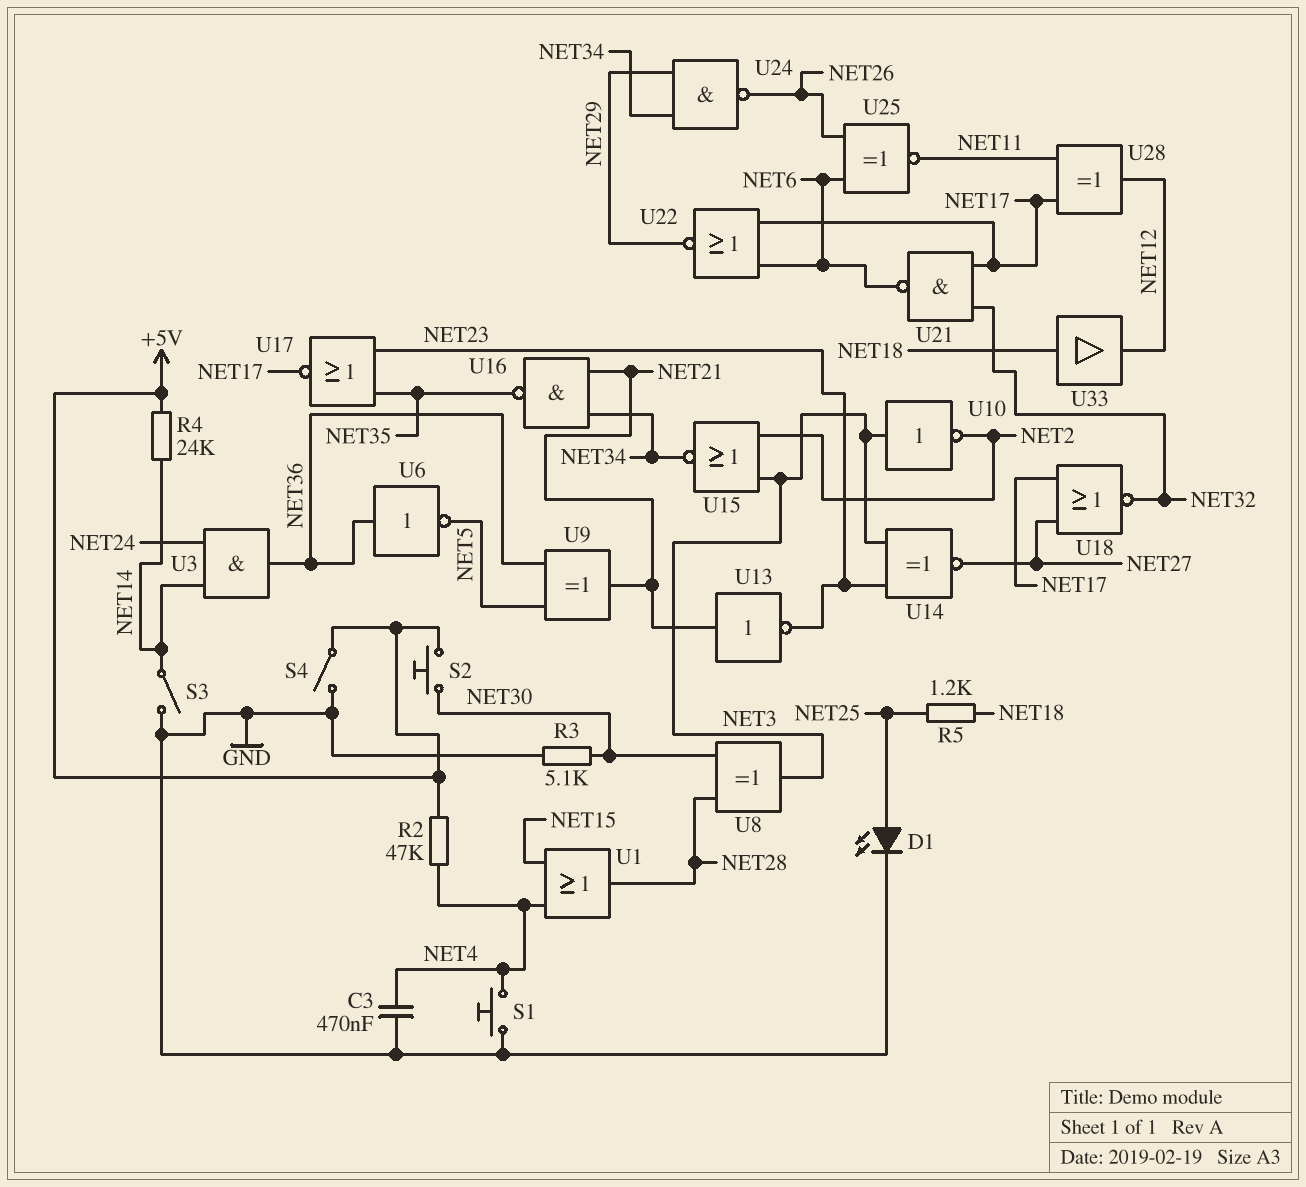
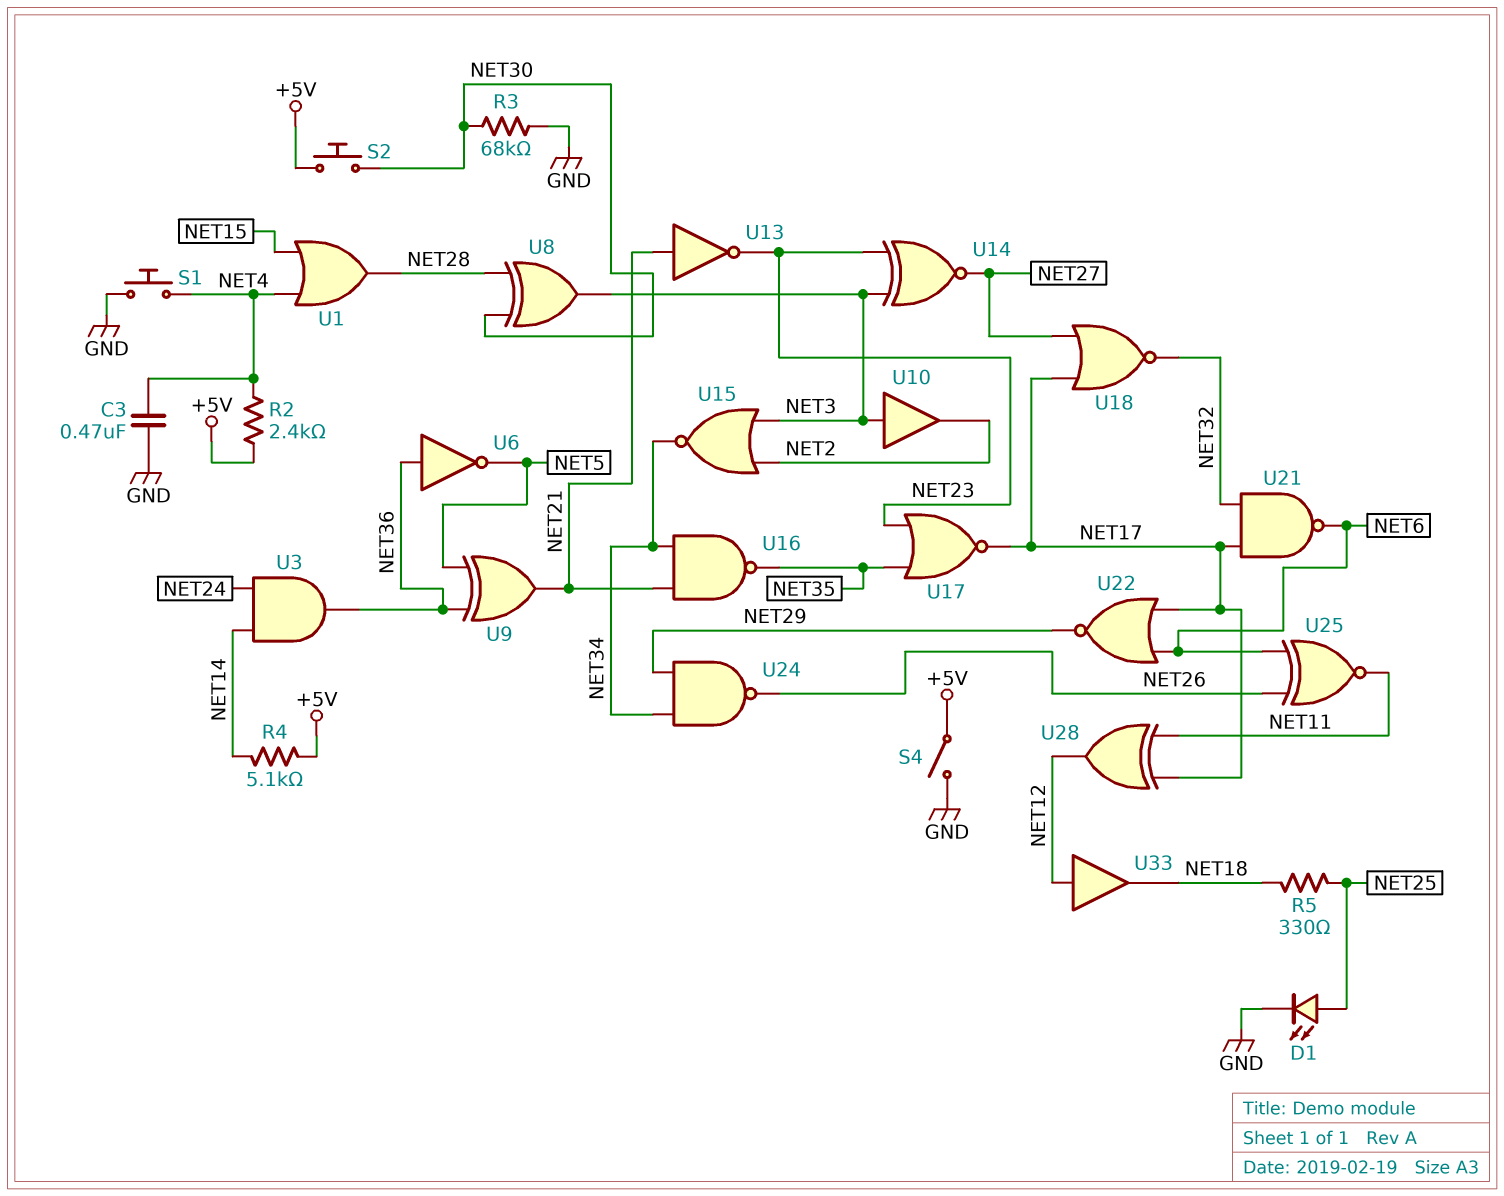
R2: 47k (+5V, NET4) -> 2.4k (+5V, NET4)
R3: 5.1k (GND, NET30) -> 68k (GND, NET30)
R4: 24k (+5V, NET14) -> 5.1k (+5V, NET14)
R5: 1.2k (NET18, NET25) -> 330 (NET18, NET25)
S3: switch (GND, NET14) -> none
U10: NOT (in NET3, out NET2) -> buffer (in NET3, out NET2)
U33: buffer (in NET18, out NET12) -> buffer (in NET12, out NET18)

